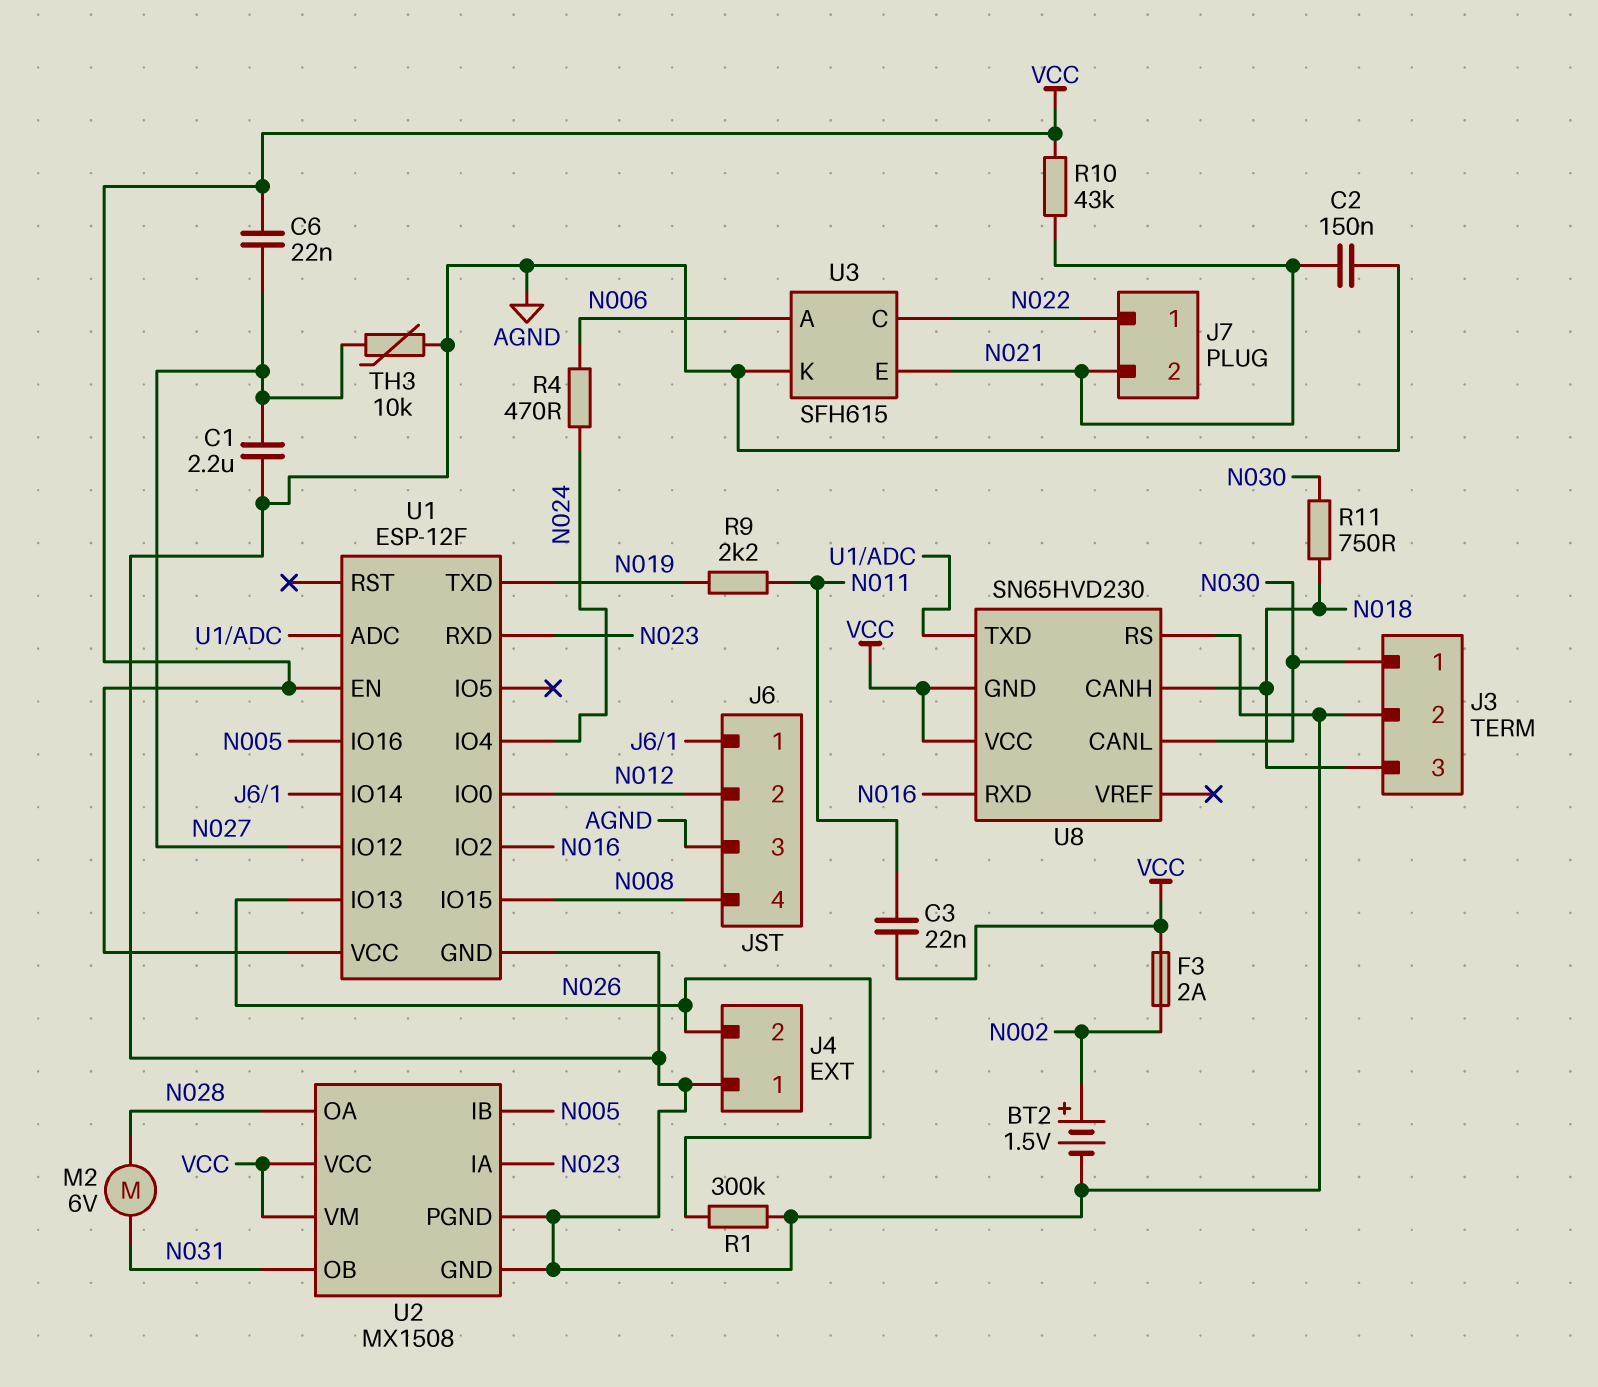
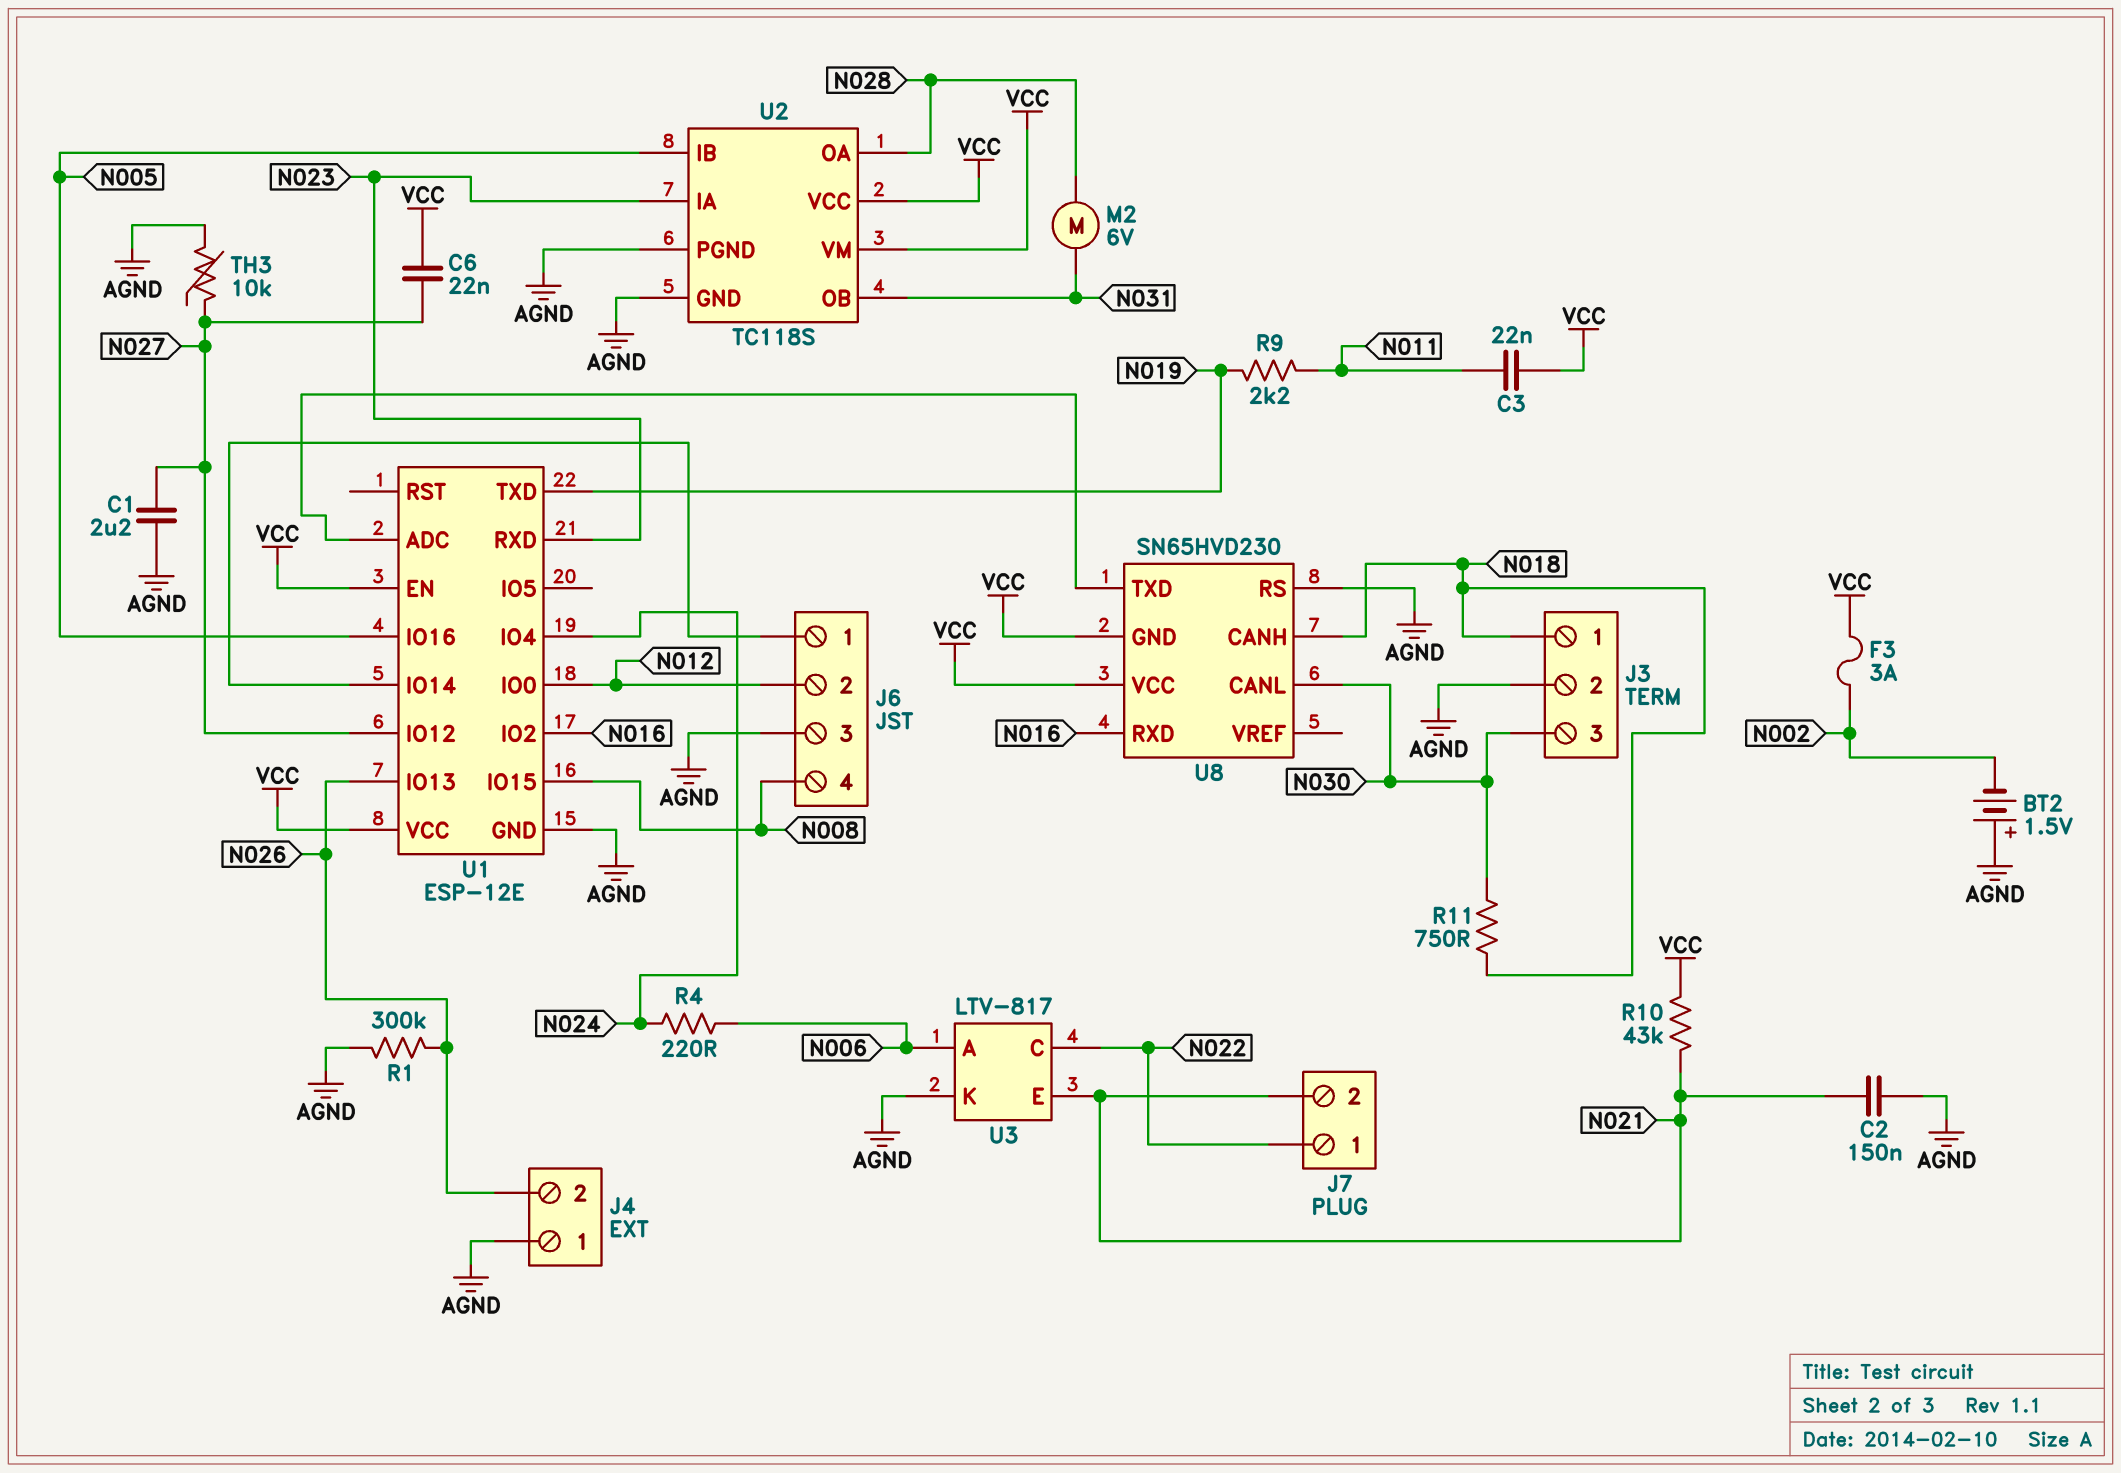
BT2: 1.5V (plus N002, minus AGND) -> 1.5V (plus AGND, minus N002)
F3: 2A (N002, VCC) -> 3A (N002, VCC)
J3 pin 1: N030 -> N018
J3 pin 3: N018 -> N030
R4: 470 (N006, N024) -> 220 (N006, N024)
U1: ESP-12F -> ESP-12E
U2: MX1508 -> TC118S
U3: SFH615 -> LTV-817

